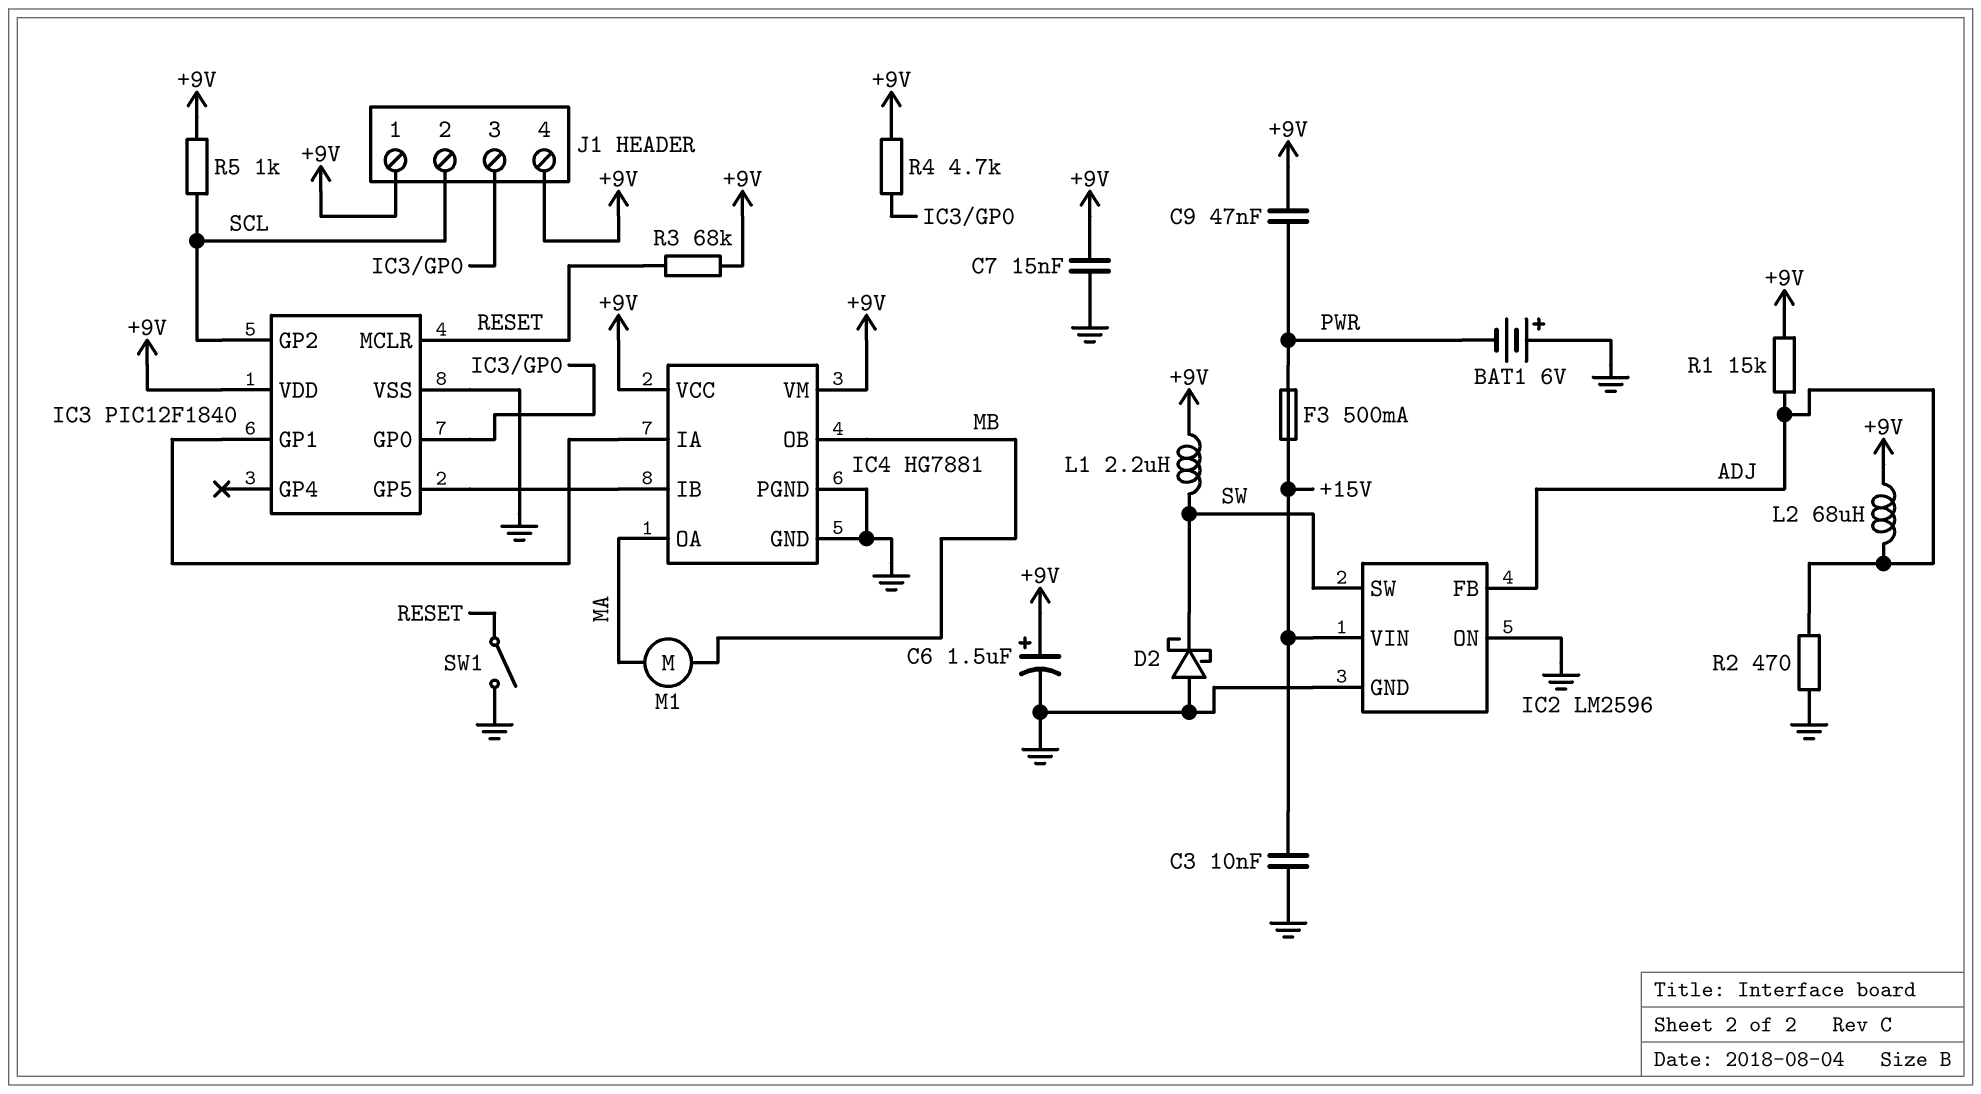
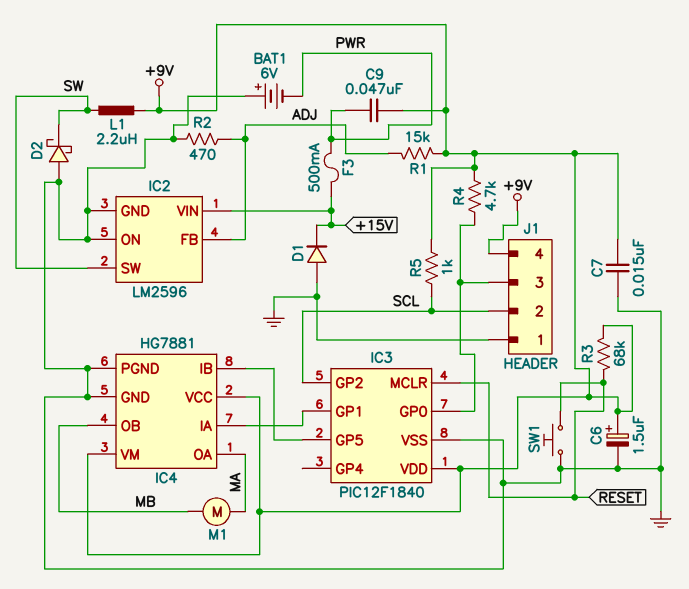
C3: 10nF (+15V, GND) -> none
D1: none -> diode (A GND, K +15V)
J1 pin 1: +9V -> GND
L2: 68uH (+9V, ADJ) -> none
SW1: switch (GND, RESET) -> button (GND, RESET)

